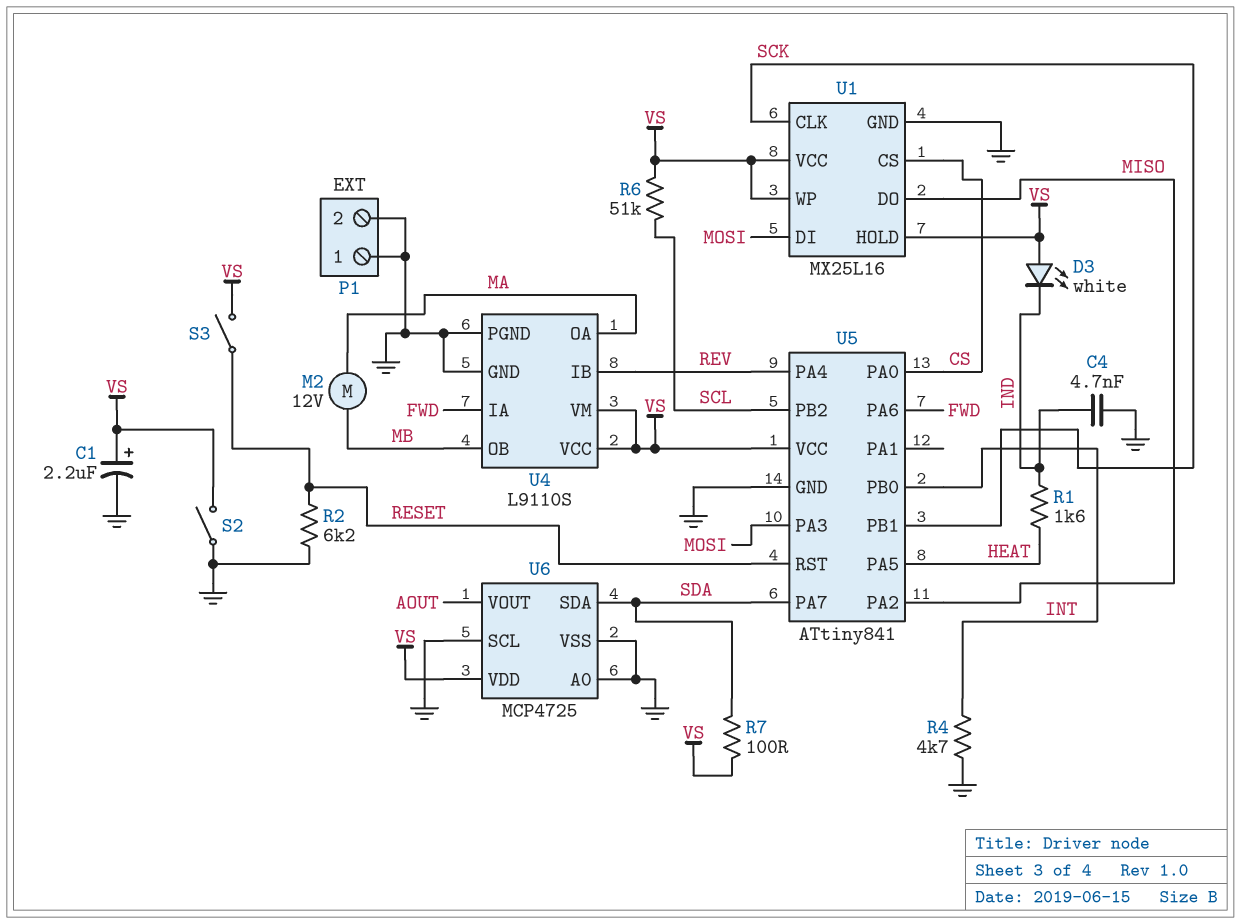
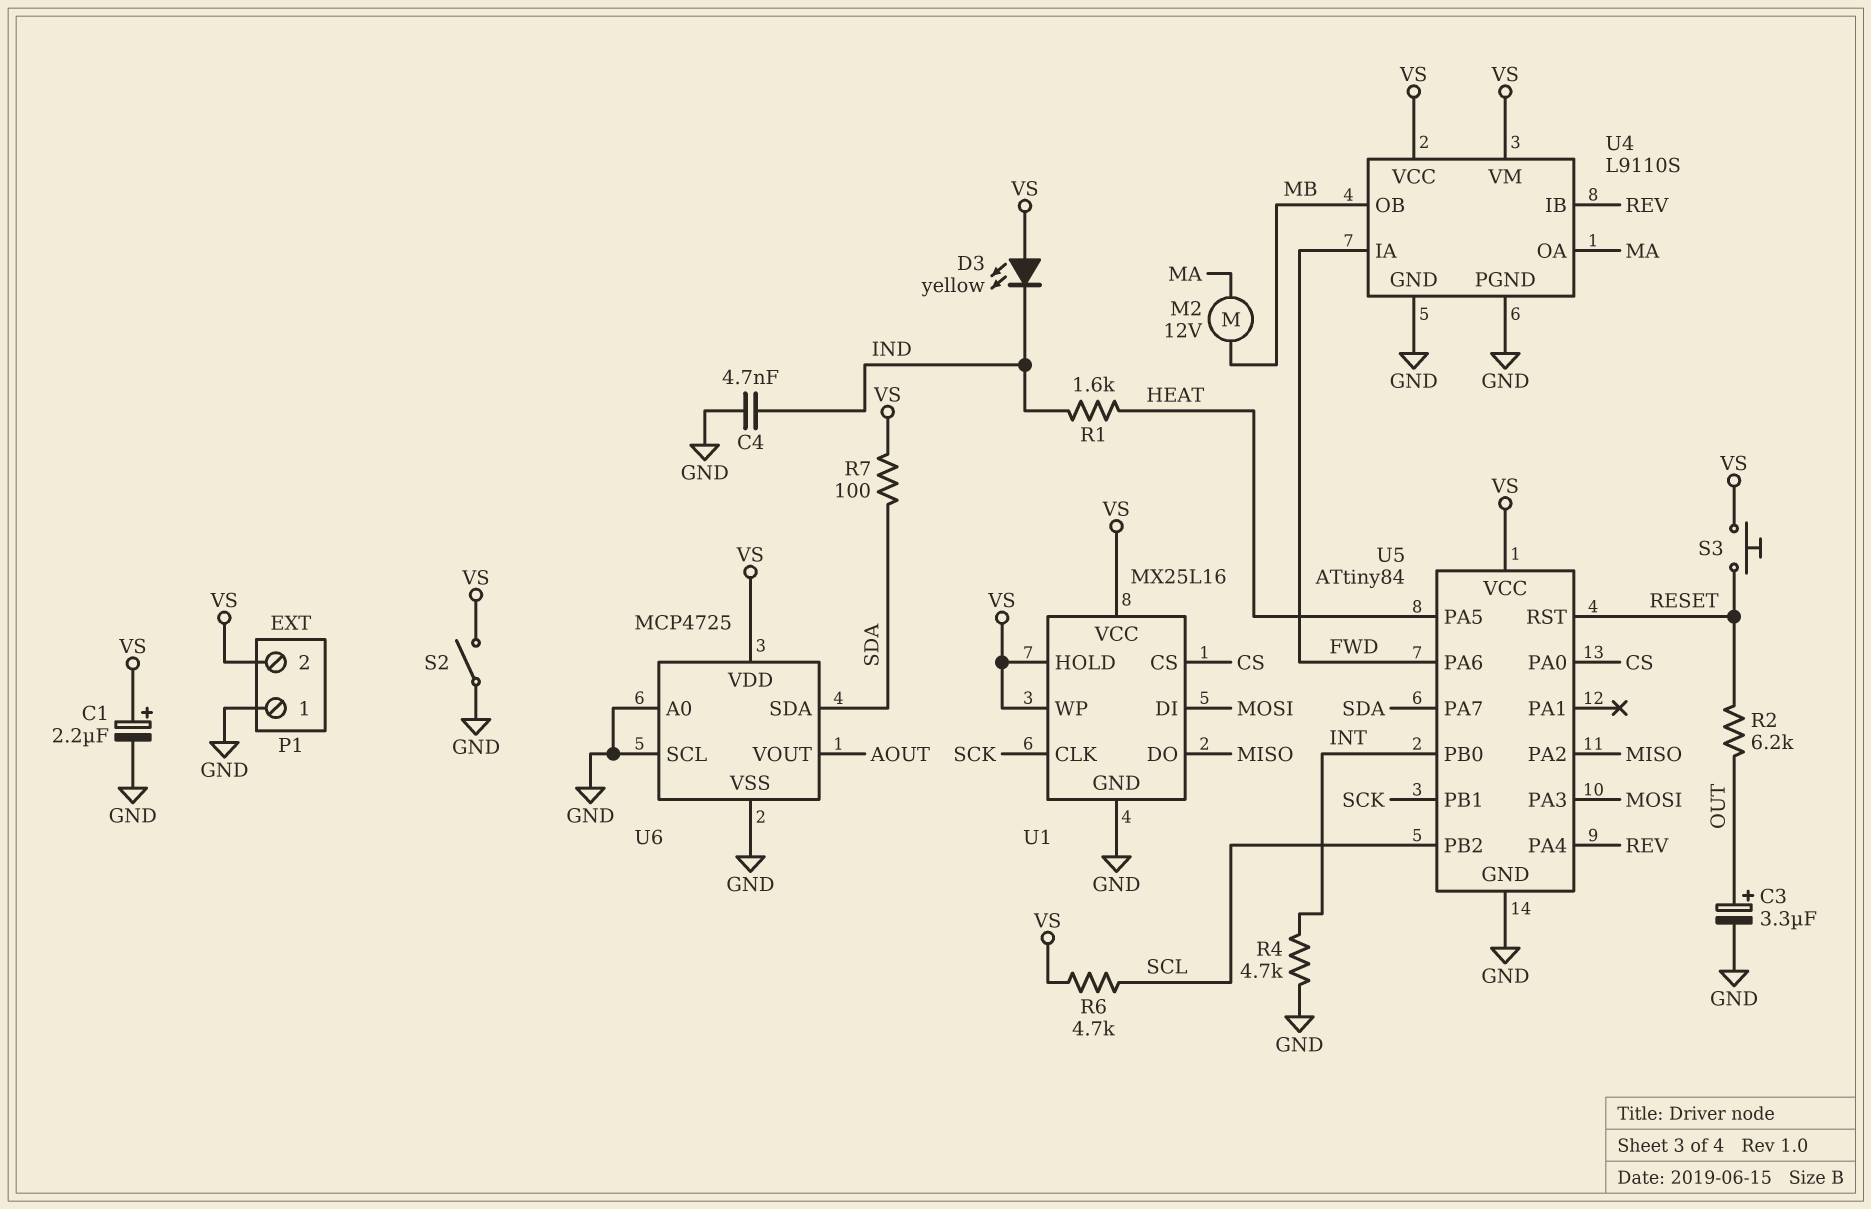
C3: none -> 3.3uF (plus OUT, minus GND)
D3: LED white (A VS, K IND) -> LED yellow (A VS, K IND)
P1 pin 2: GND -> VS
R2: 6.2k (GND, RESET) -> 6.2k (OUT, RESET)
R6: 51k (SCL, VS) -> 4.7k (SCL, VS)
S3: switch (RESET, VS) -> button (RESET, VS)
U5: ATtiny841 -> ATtiny84

